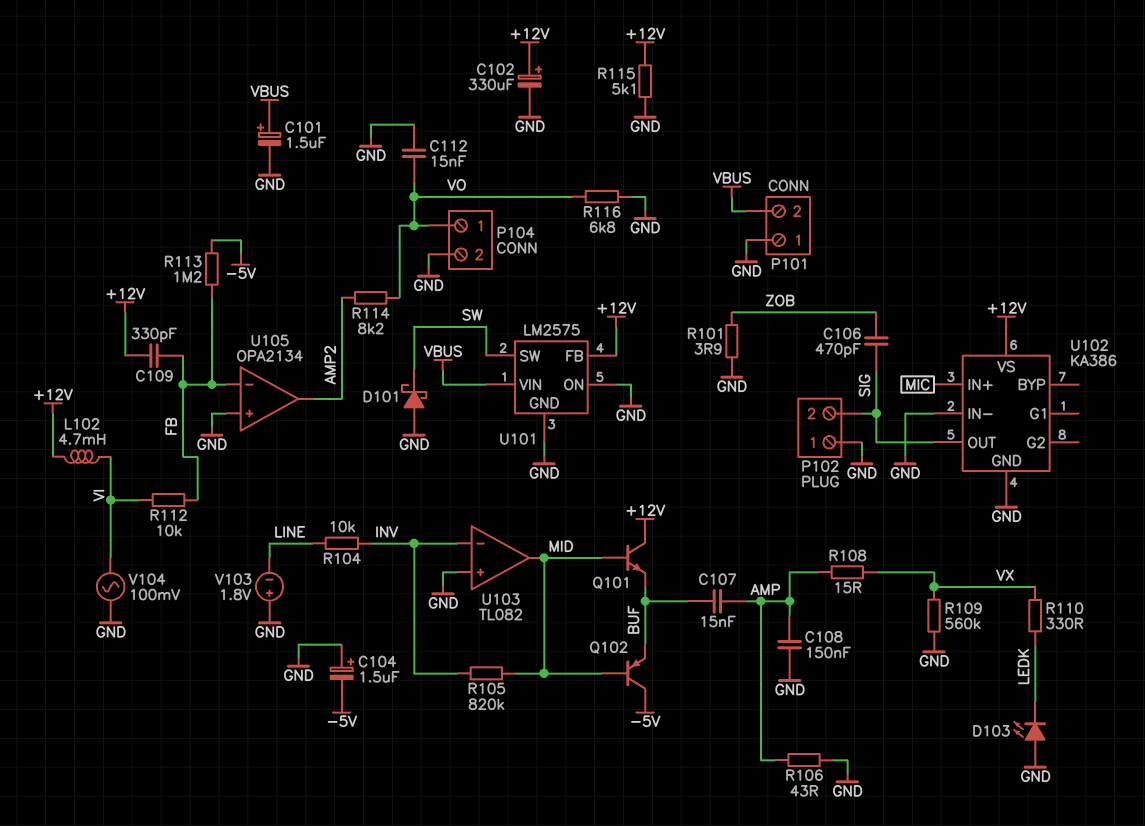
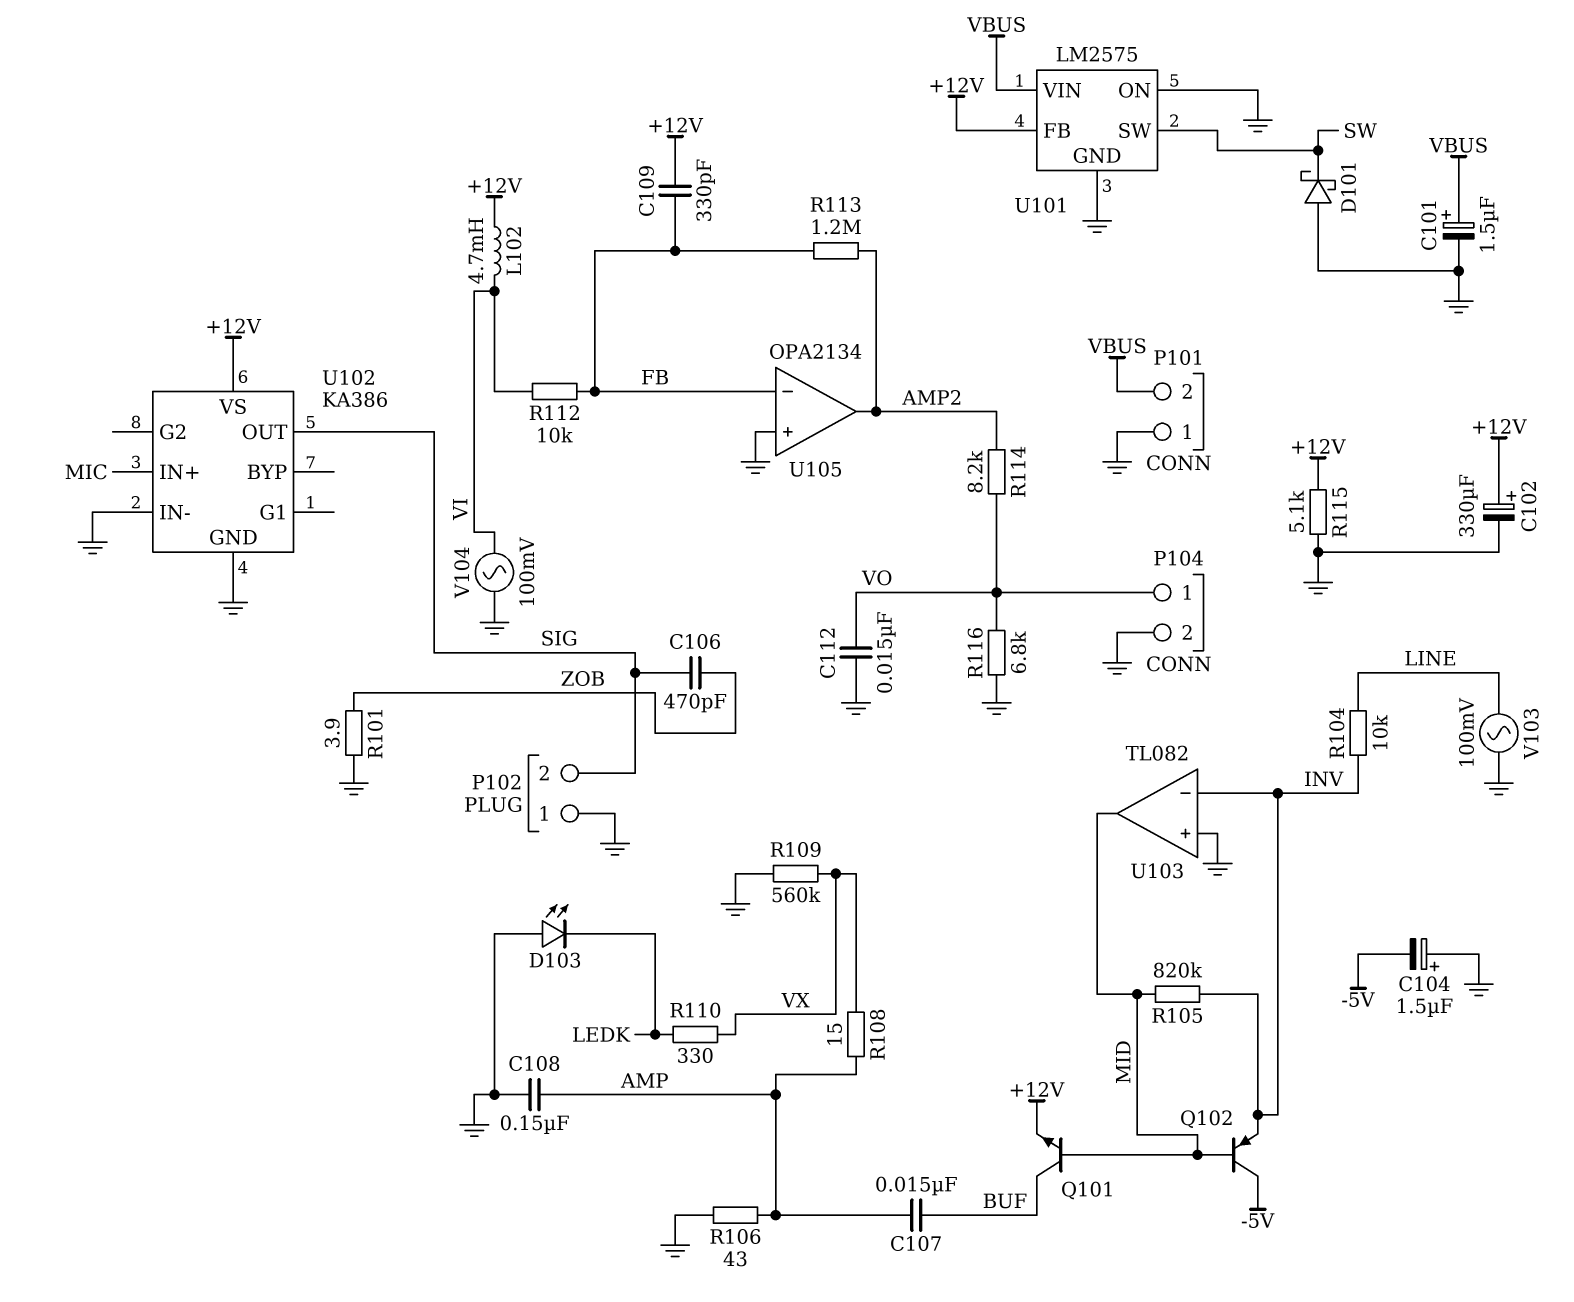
Q101: NPN (B MID, C +12V, E BUF) -> NPN (B MID, C BUF, E +12V)
Q102: PNP (B MID, C -5V, E BUF) -> PNP (B MID, C -5V, E INV)
R113: 1.2M (-5V, FB) -> 1.2M (AMP2, FB)
V103: 1.8V (plus GND, minus LINE) -> AC 100mV (GND, LINE)

